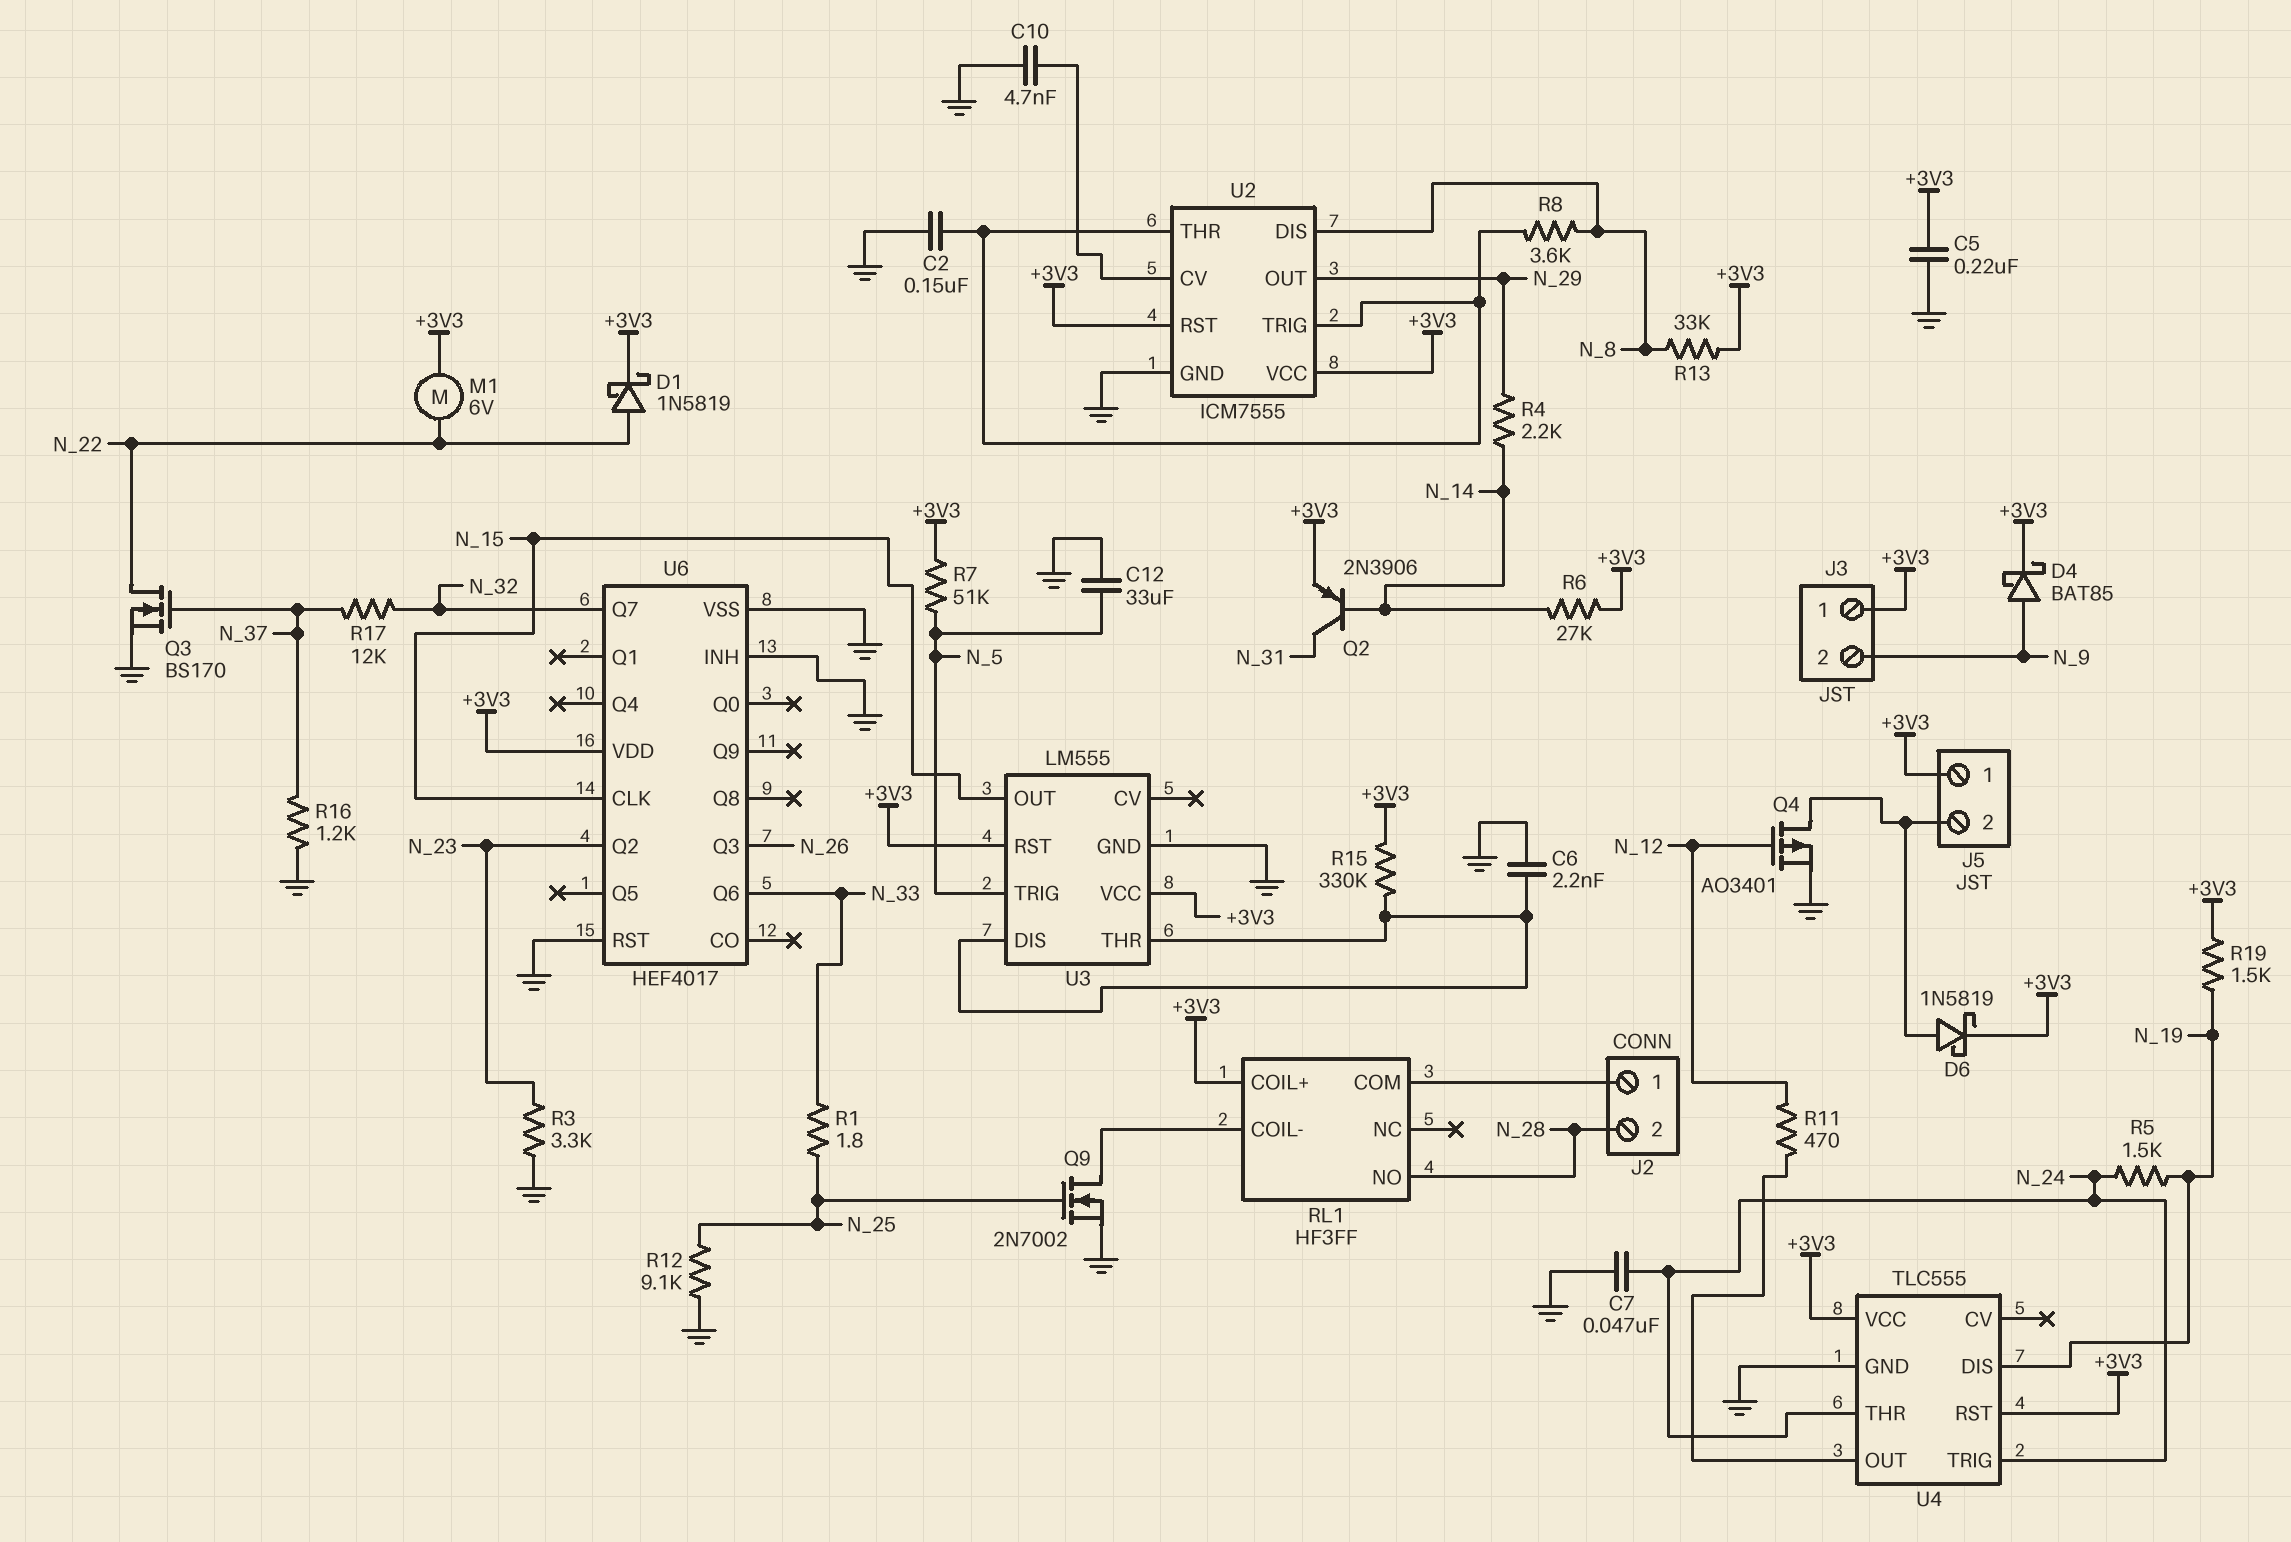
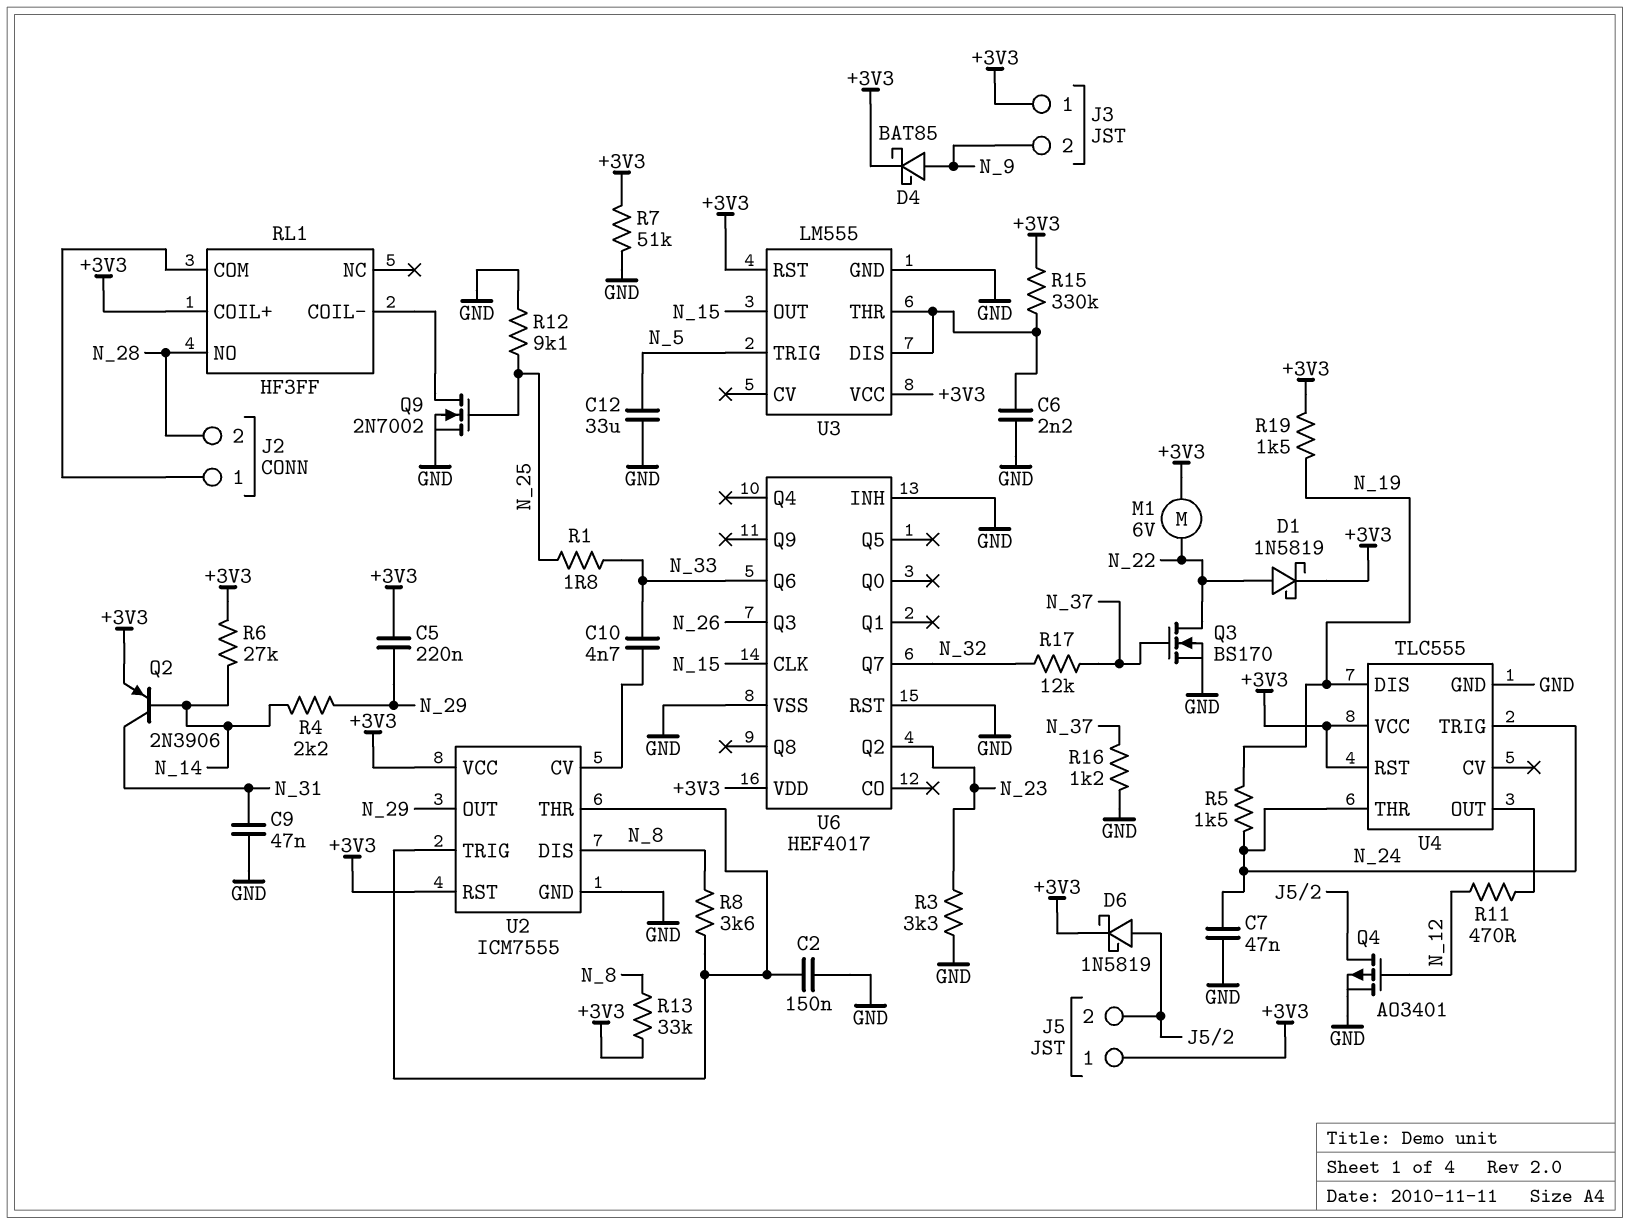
C5: 220nF (+3V3, GND) -> 220nF (+3V3, N_29)
C9: none -> 47nF (GND, N_31)
C10: 4.7nF (GND, U2/CV) -> 4.7nF (N_33, U2/CV)
R7: 51k (+3V3, N_5) -> 51k (+3V3, GND)

